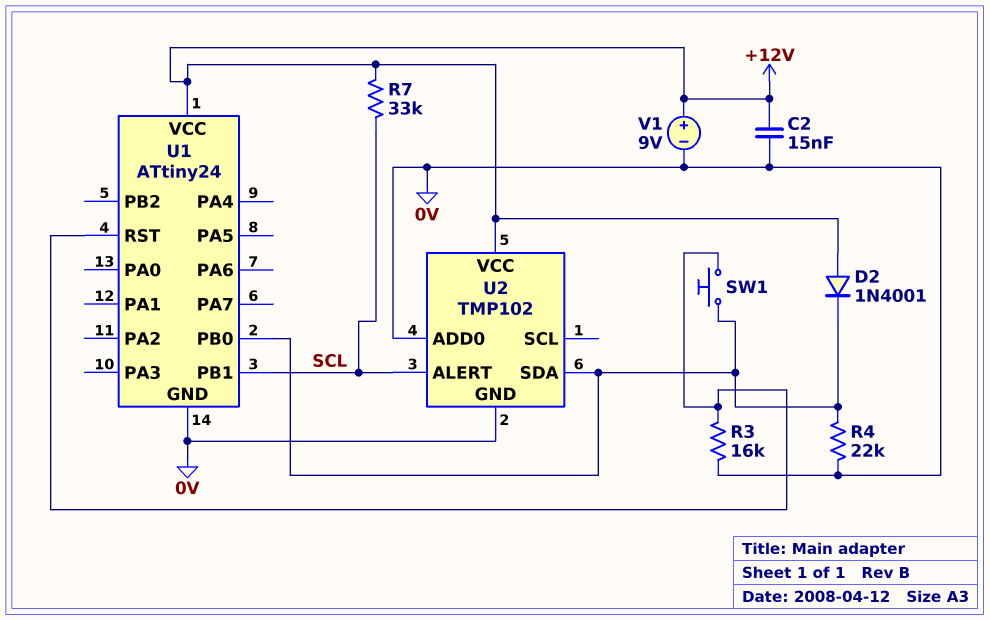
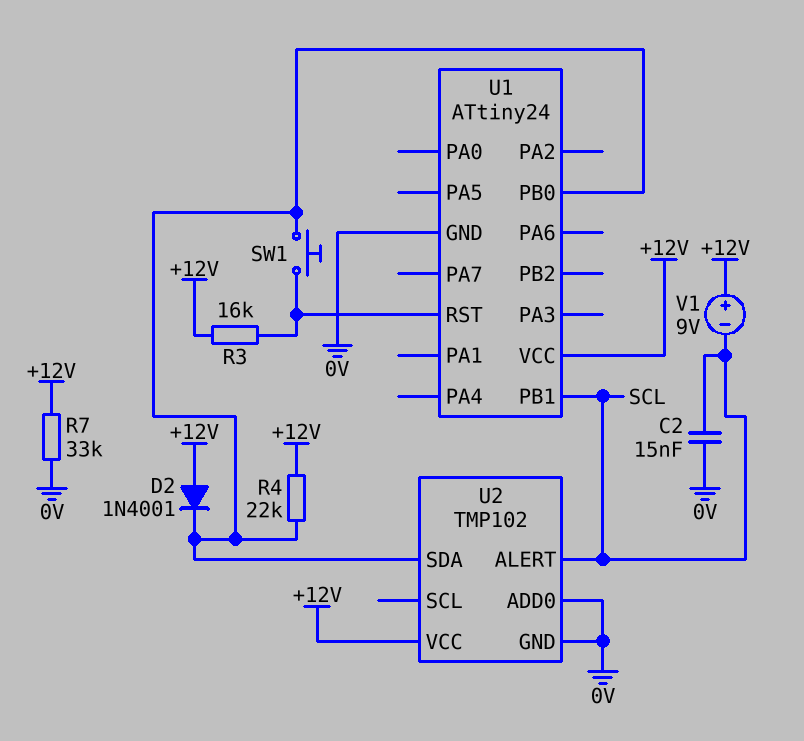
C2: 15nF (+12V, 0V) -> 15nF (0V, SCL)
R3: 16k (0V, U1/RST) -> 16k (+12V, U1/RST)
R4: 22k (0V, U1/PB0) -> 22k (+12V, U1/PB0)
R7: 33k (+12V, SCL) -> 33k (+12V, 0V)
V1: 9V (plus +12V, minus 0V) -> 9V (plus +12V, minus SCL)

